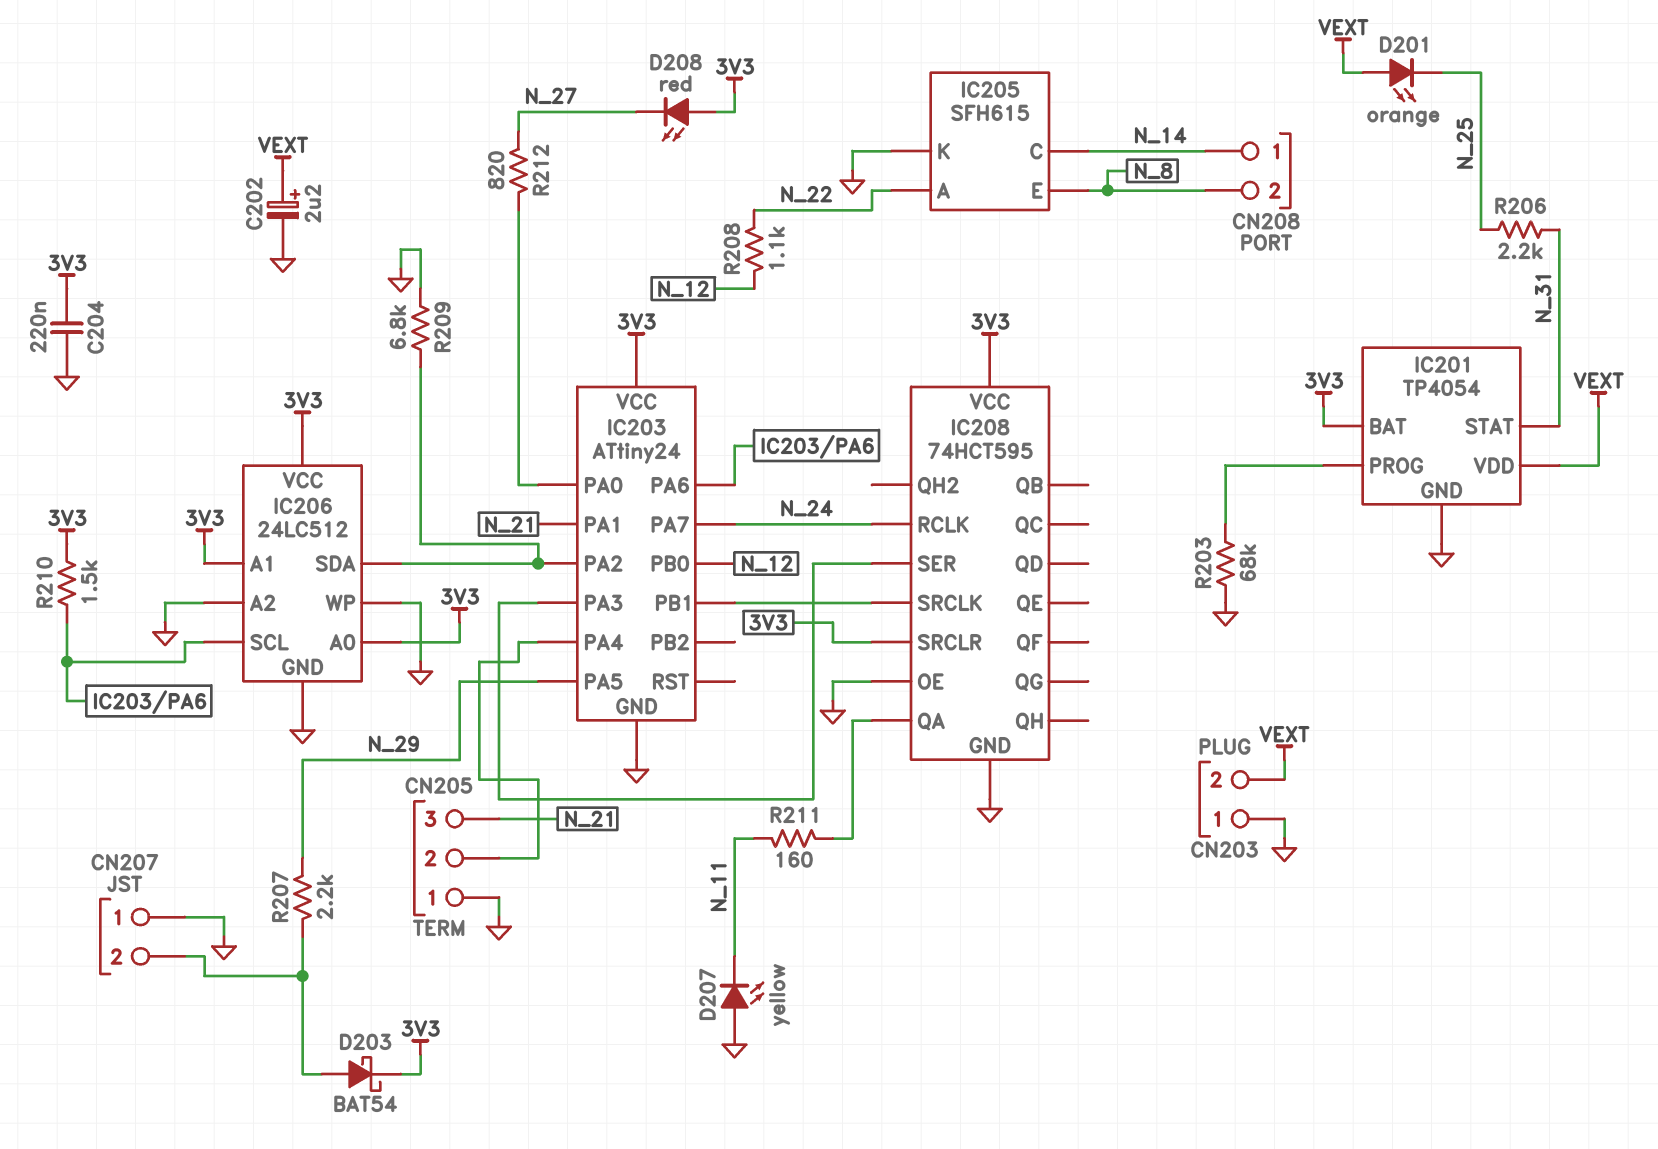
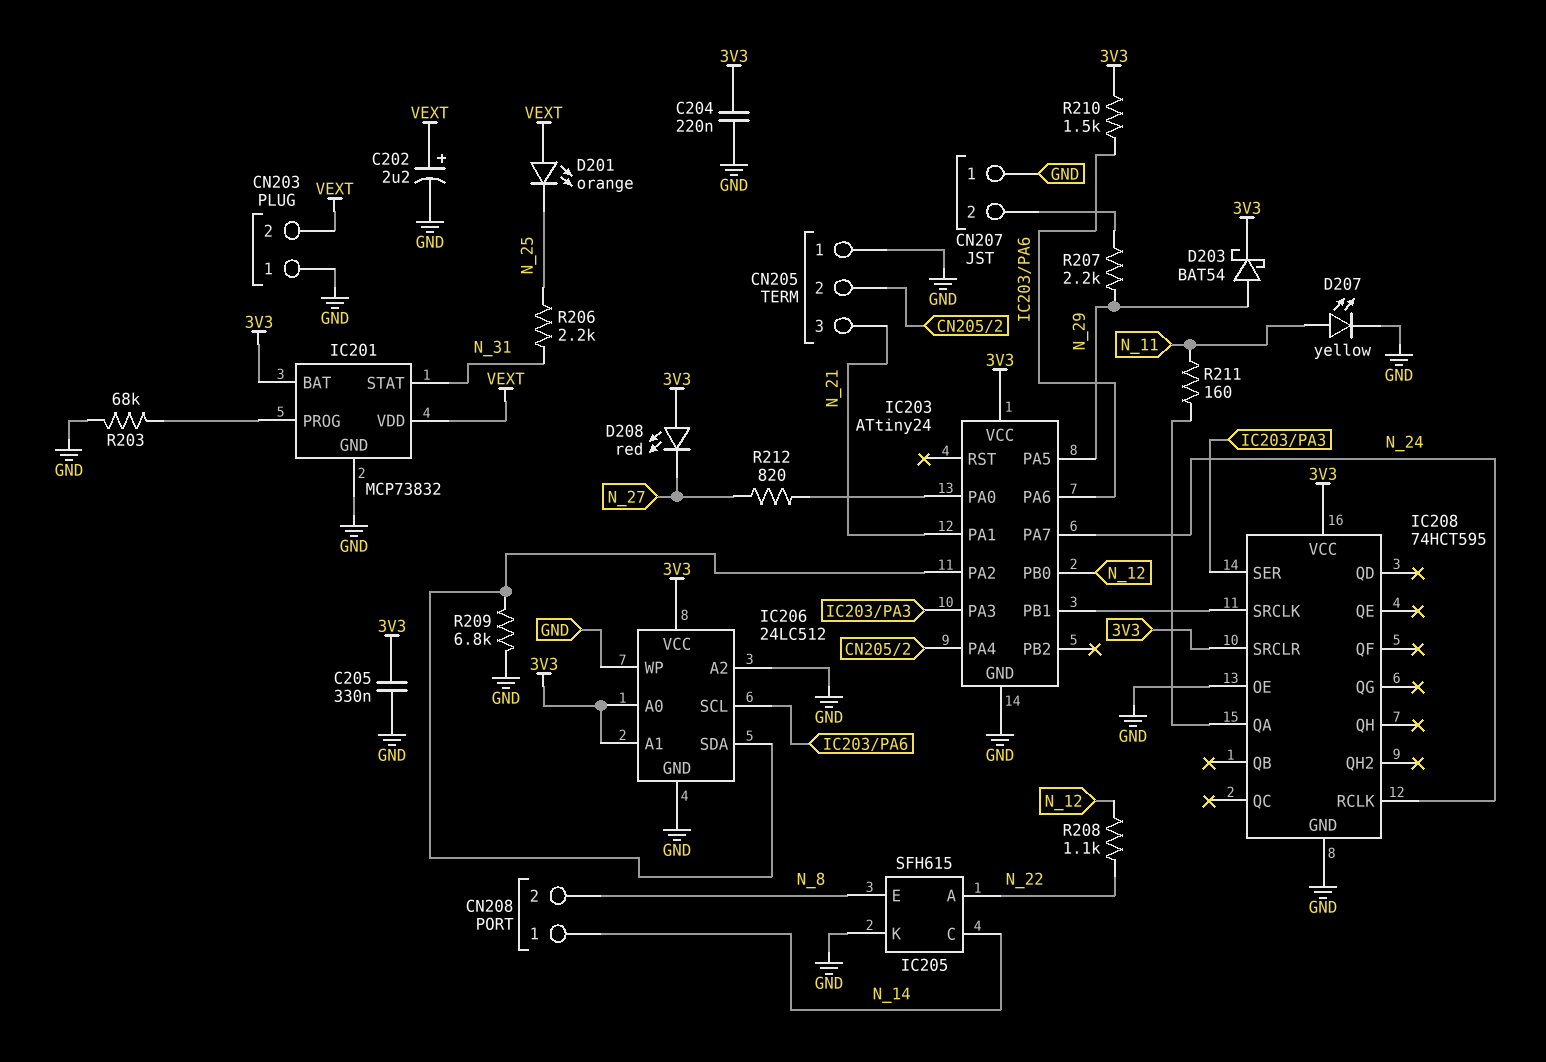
C205: none -> 330nF (3V3, GND)
D203: schottky BAT54 (A CN207/2, K 3V3) -> schottky BAT54 (A N_29, K 3V3)
D207: LED yellow (A GND, K N_11) -> LED yellow (A N_11, K GND)
IC201: TP4054 -> MCP73832

